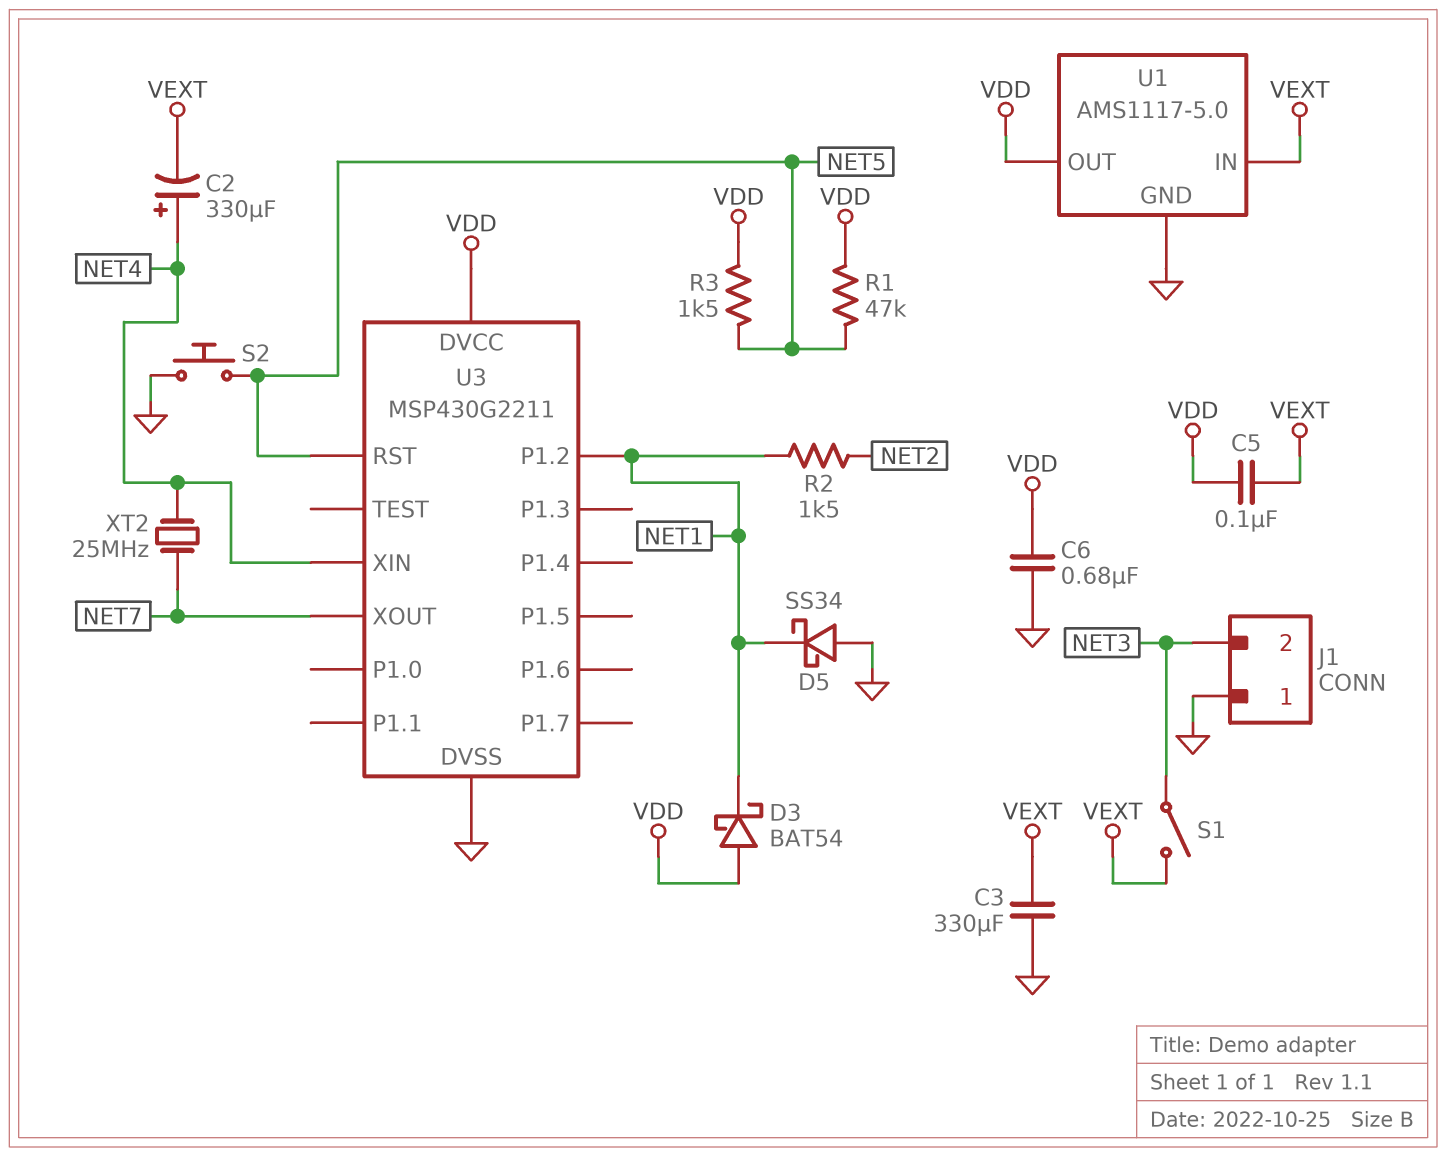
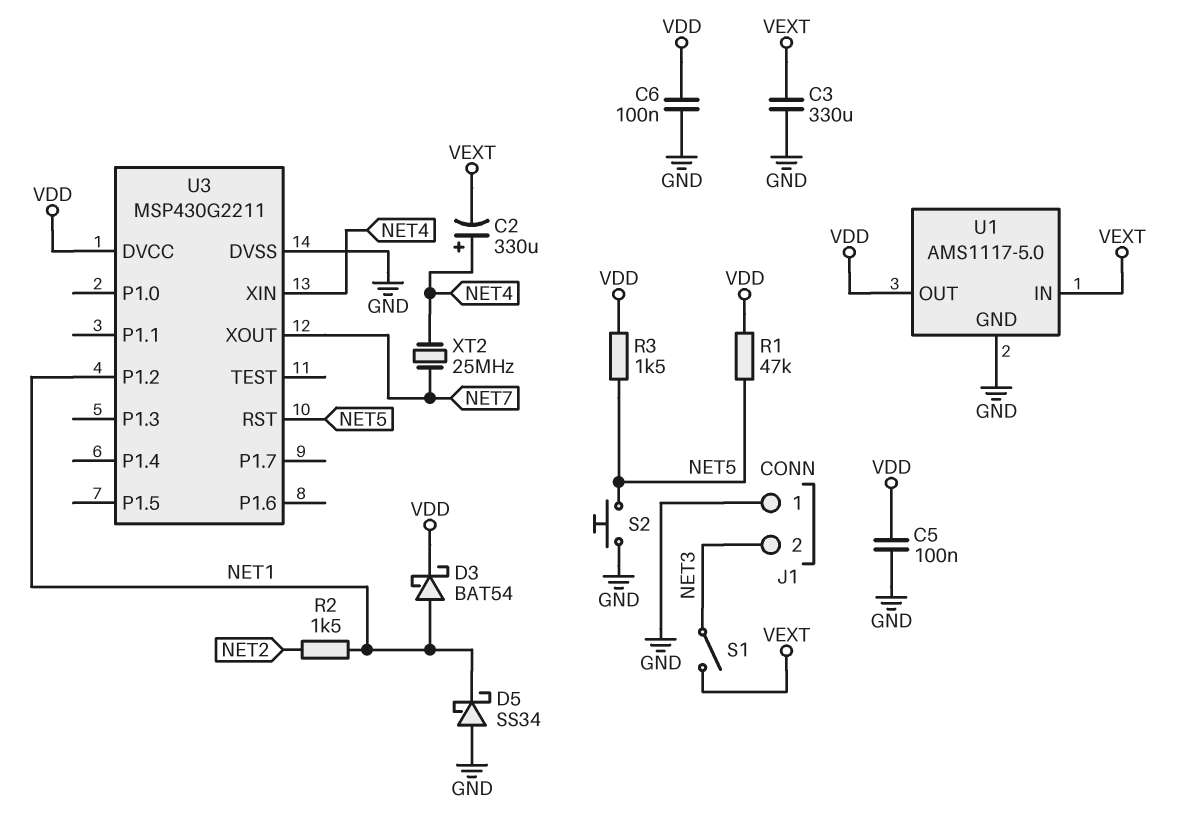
C5: 100nF (VDD, VEXT) -> 100nF (GND, VDD)
C6: 680nF (GND, VDD) -> 100nF (GND, VDD)
D3: schottky BAT54 (A VDD, K NET1) -> schottky BAT54 (A NET1, K VDD)

